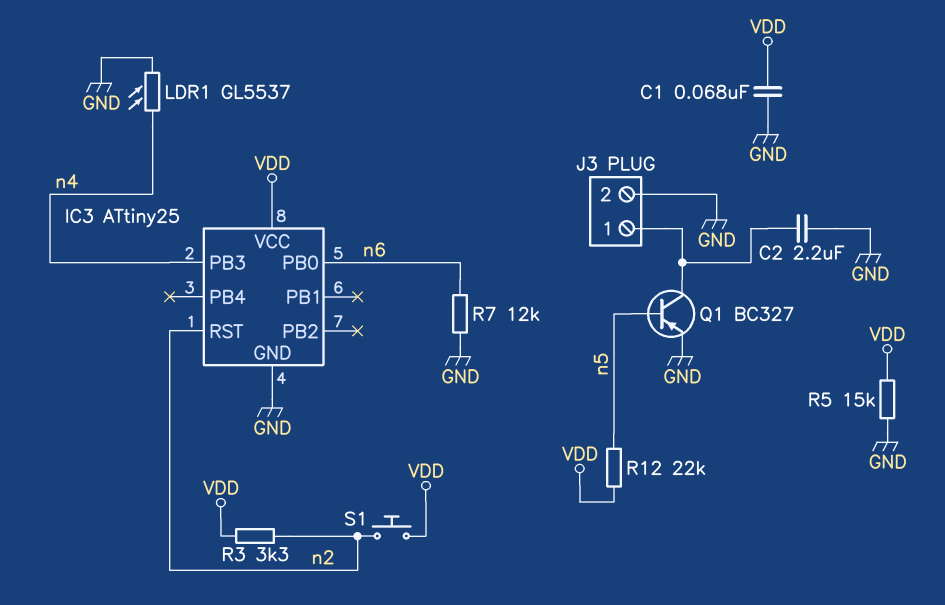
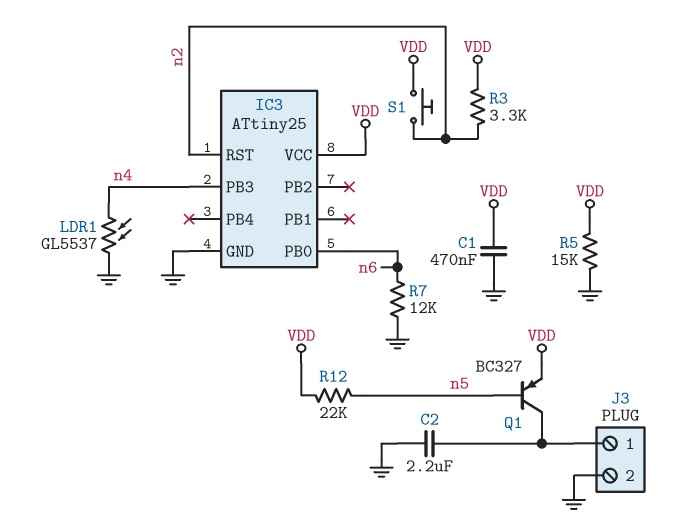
C1: 68nF (GND, VDD) -> 470nF (GND, VDD)
Q1: PNP BC327 (B n5, C J3/1, E GND) -> PNP BC327 (B n5, C J3/1, E VDD)

